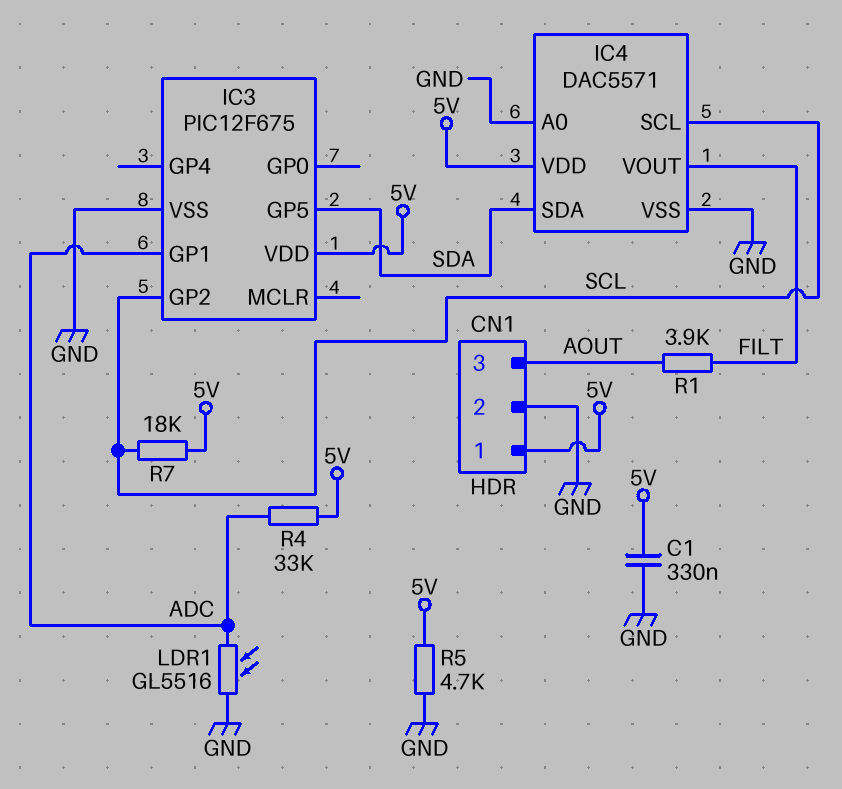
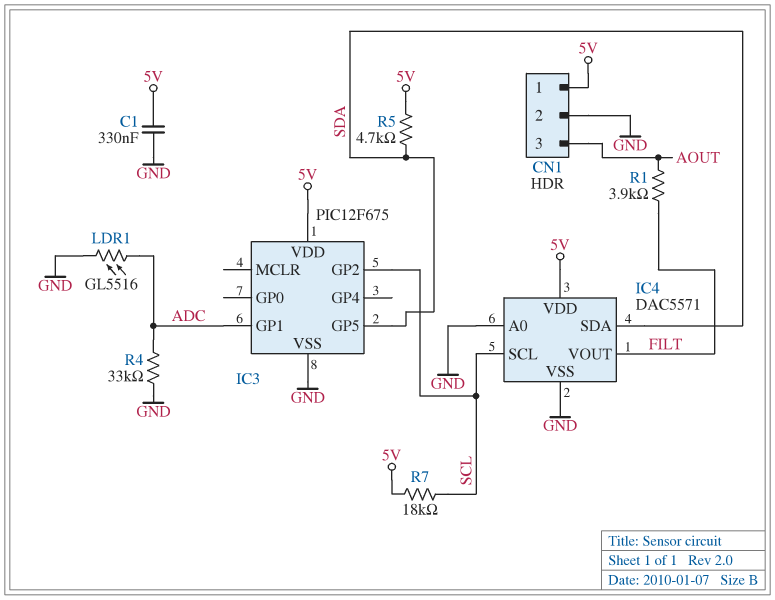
R4: 33k (5V, ADC) -> 33k (ADC, GND)
R5: 4.7k (5V, GND) -> 4.7k (5V, SDA)

